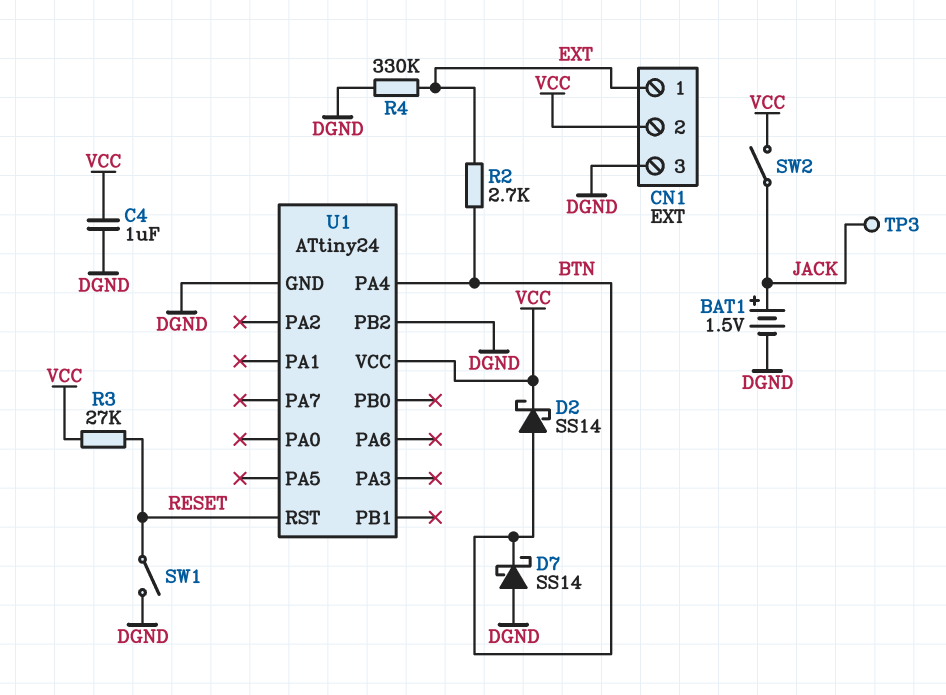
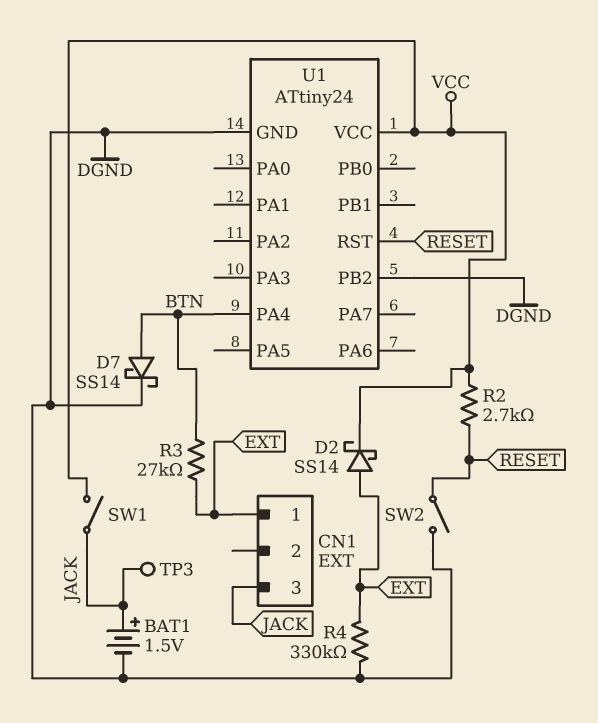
C4: 1uF (DGND, VCC) -> none
CN1 pin 2: VCC -> none
CN1 pin 3: DGND -> JACK
D2: schottky SS14 (A BTN, K VCC) -> schottky SS14 (A EXT, K VCC)
D7: schottky SS14 (A DGND, K BTN) -> schottky SS14 (A BTN, K DGND)
R2: 2.7k (BTN, EXT) -> 2.7k (RESET, VCC)
R3: 27k (RESET, VCC) -> 27k (BTN, EXT)
SW1: switch (DGND, RESET) -> switch (JACK, VCC)
SW2: switch (JACK, VCC) -> switch (DGND, RESET)

